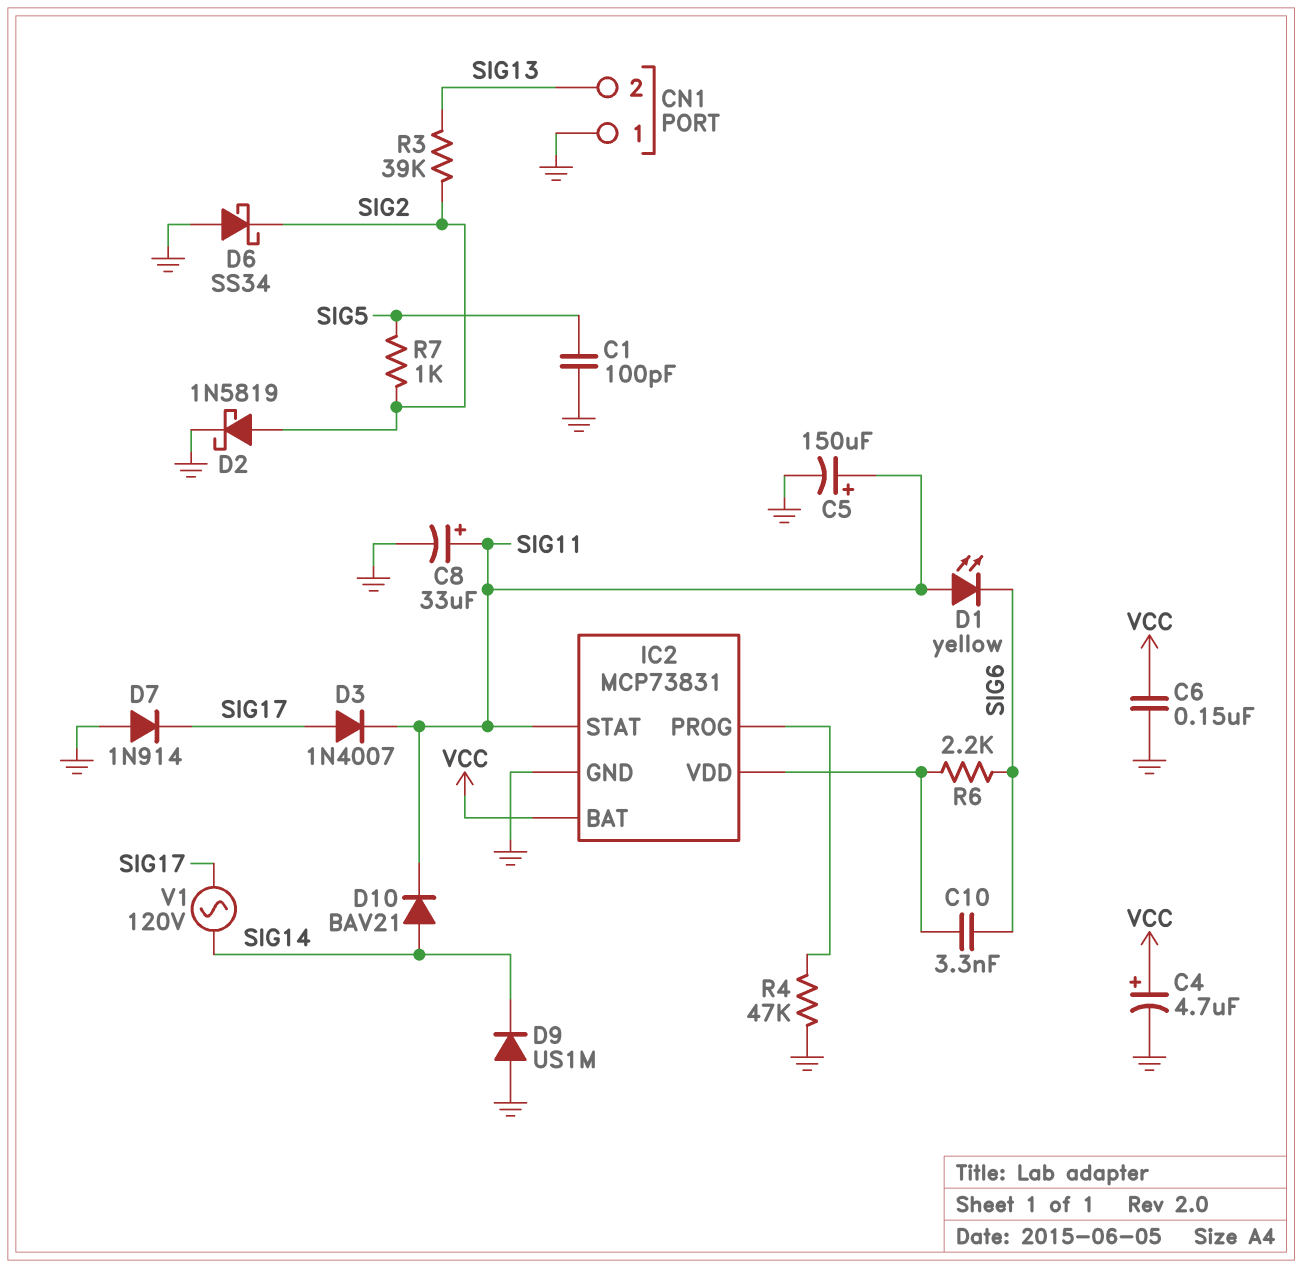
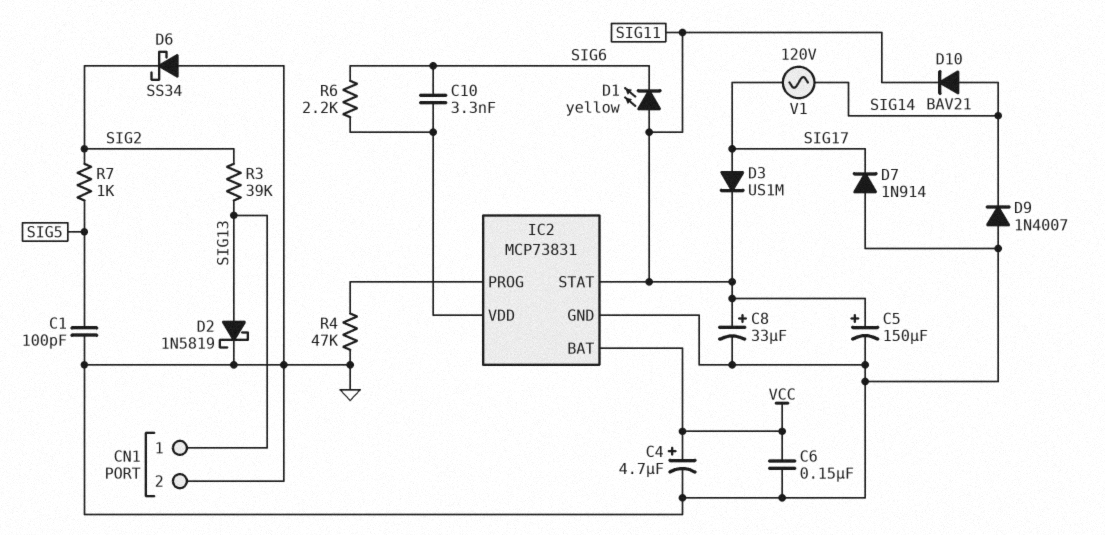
CN1 pin 1: GND -> SIG13
CN1 pin 2: SIG13 -> GND
D2: schottky 1N5819 (A SIG2, K GND) -> schottky 1N5819 (A SIG13, K GND)
D3: diode 1N4007 (A SIG17, K SIG11) -> diode US1M (A SIG17, K SIG11)
D9: diode US1M (A GND, K SIG14) -> diode 1N4007 (A GND, K SIG14)

